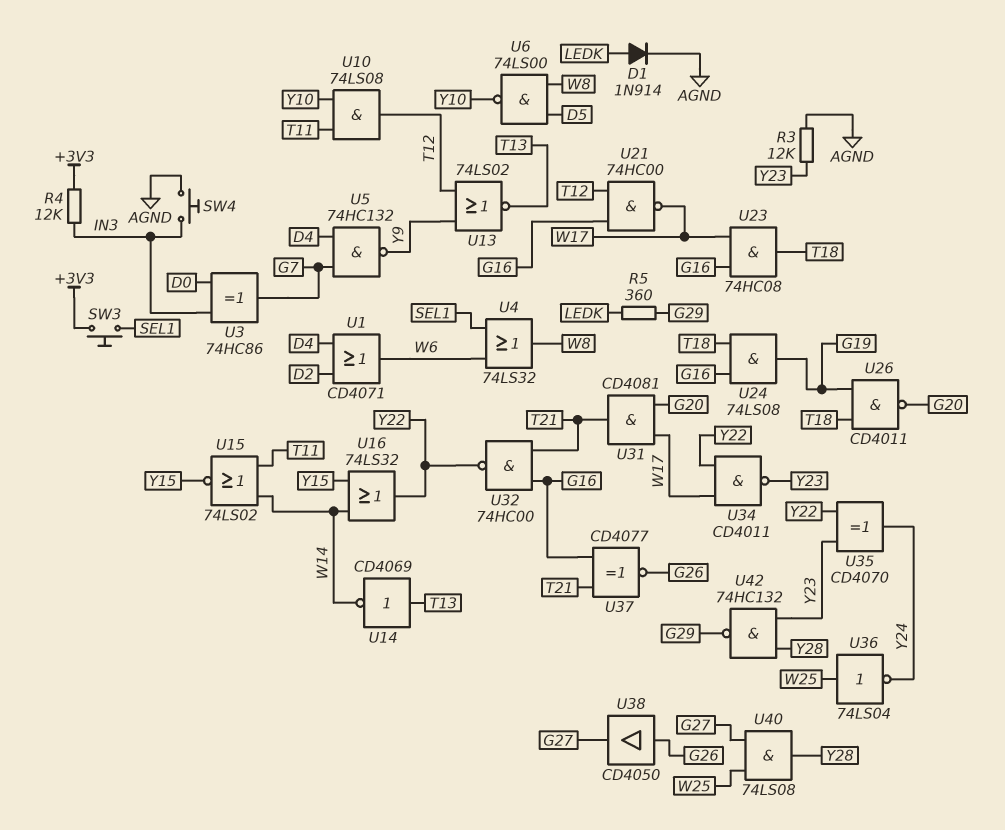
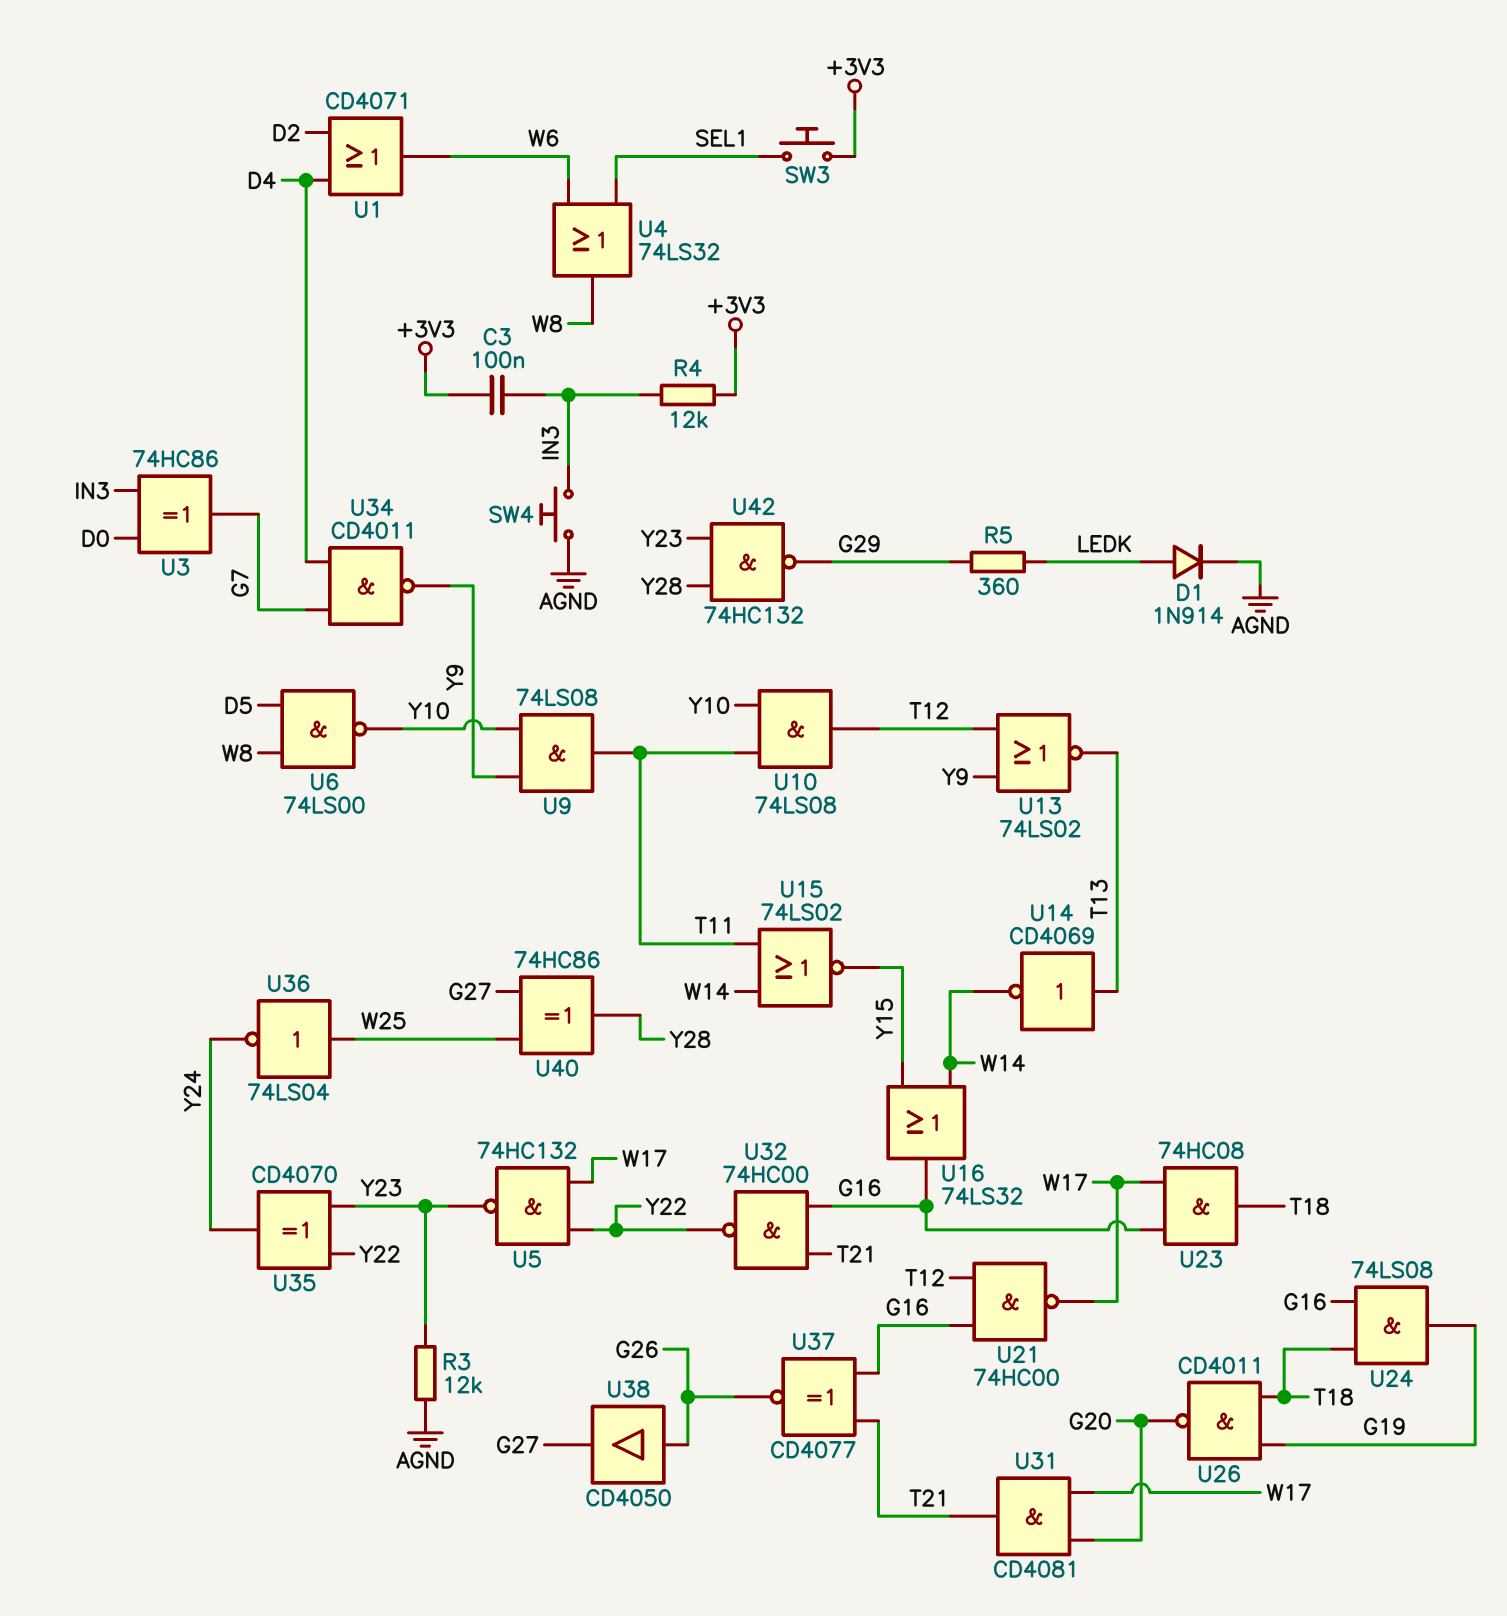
C3: none -> 100nF (+3V3, IN3)
U5: NAND 74HC132 (in D4, in G7, out Y9) -> NAND 74HC132 (in W17, in Y22, out Y23)
U9: none -> AND 74LS08 (in Y9, in Y10, out T11)
U16: OR 74LS32 (in W14, in Y15, out Y22) -> OR 74LS32 (in W14, in Y15, out G16)
U34: NAND CD4011 (in W17, in Y22, out Y23) -> NAND CD4011 (in D4, in G7, out Y9)
U40: AND 74LS08 (in G27, in W25, out Y28) -> XOR 74HC86 (in G27, in W25, out Y28)

